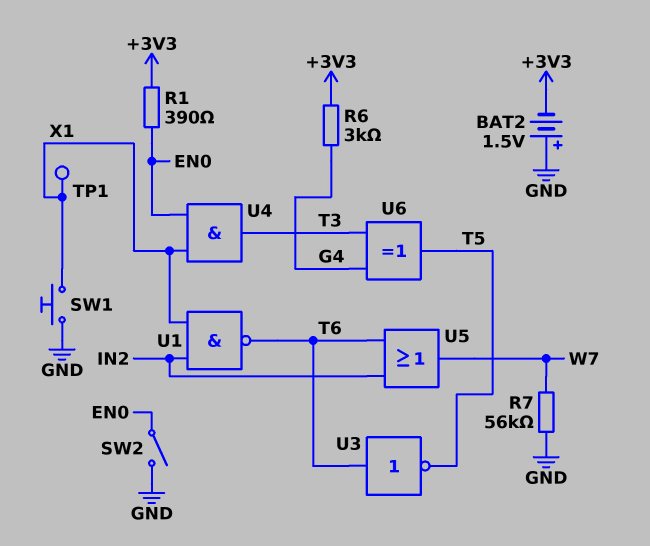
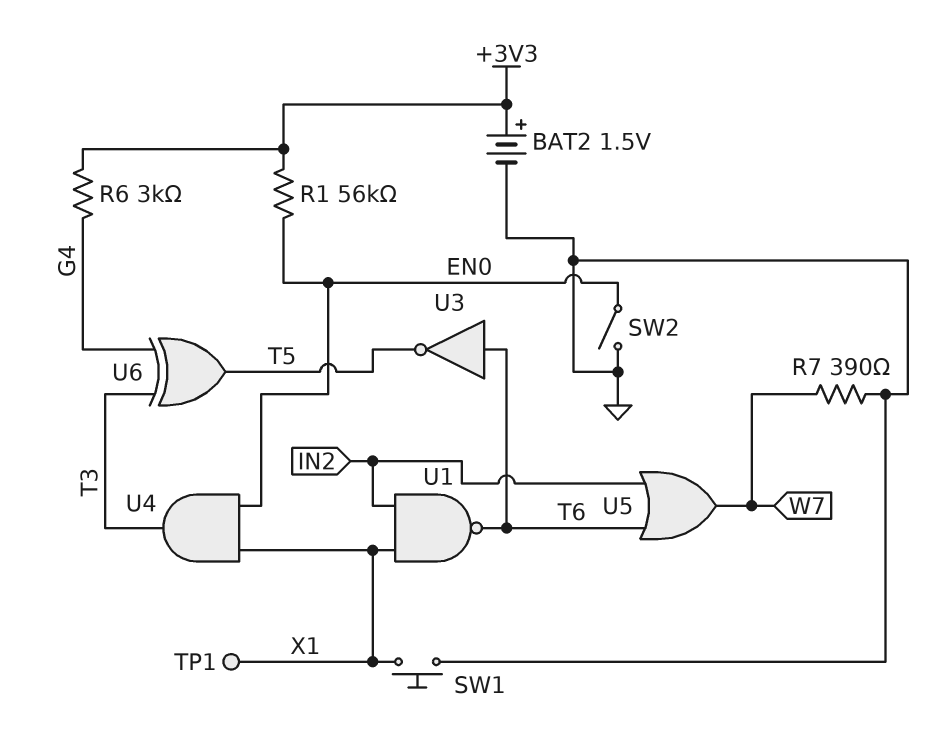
BAT2: 1.5V (plus GND, minus +3V3) -> 1.5V (plus +3V3, minus GND)
R1: 390 (+3V3, EN0) -> 56k (+3V3, EN0)
R7: 56k (GND, W7) -> 390 (GND, W7)

